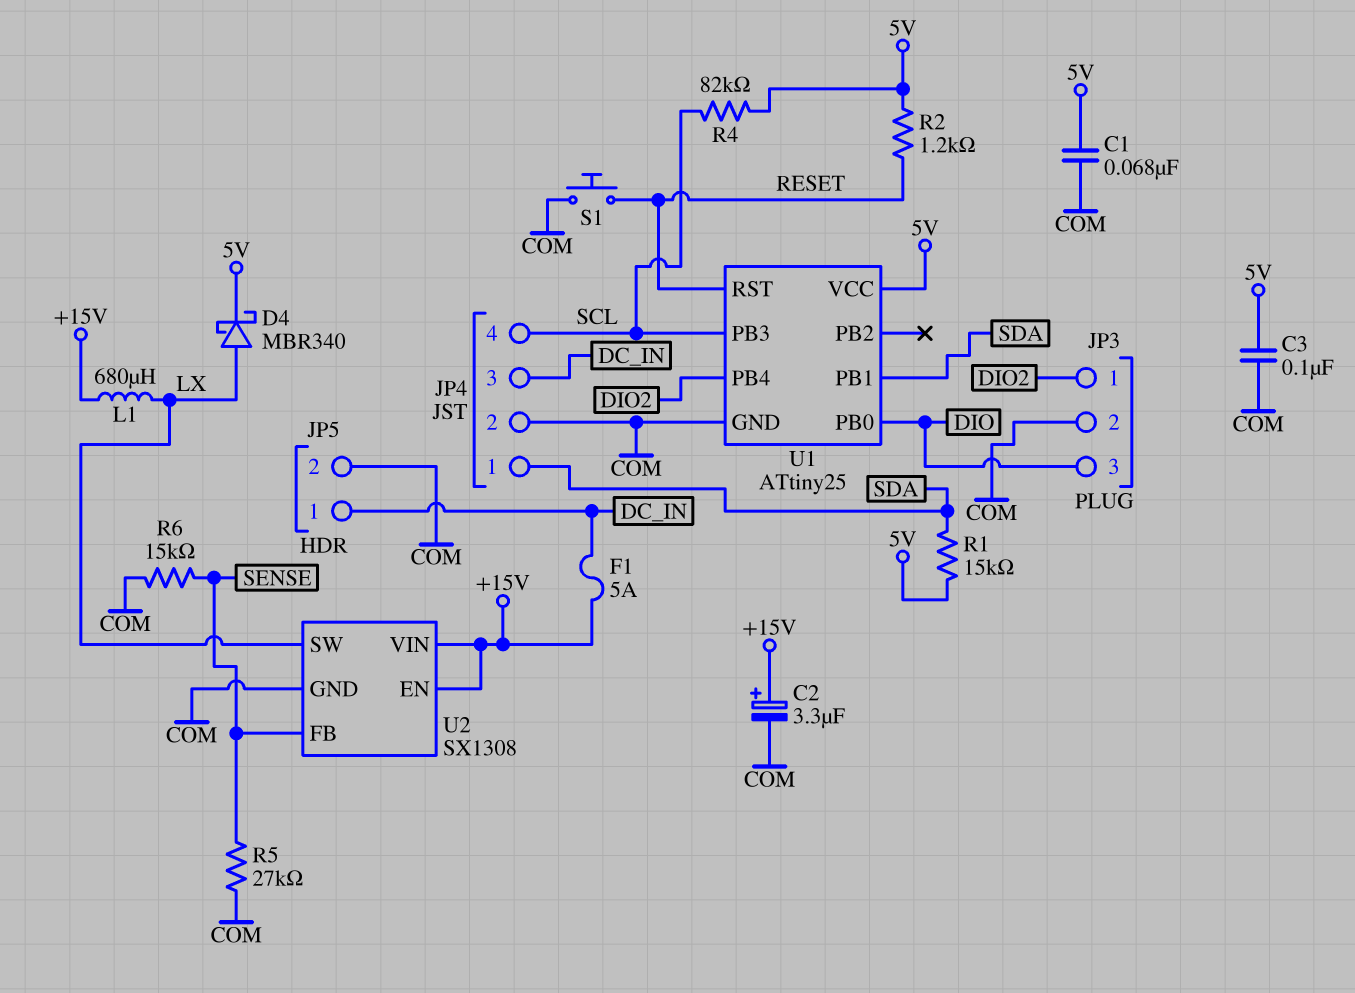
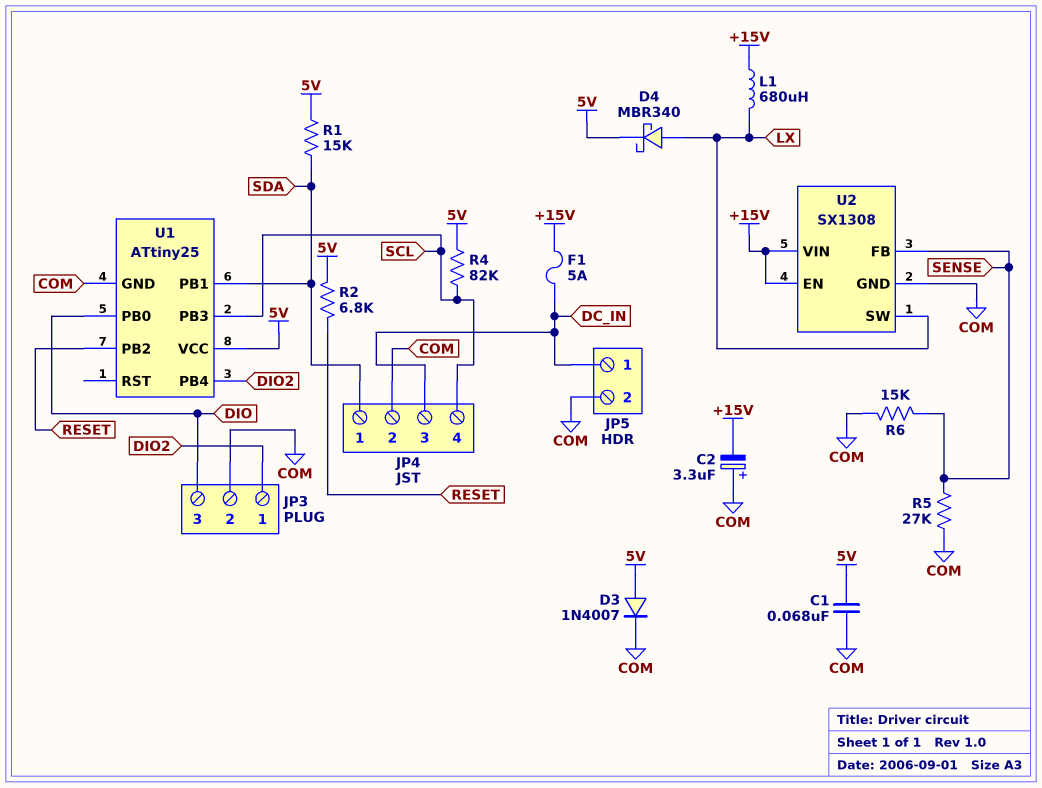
C2: 3.3uF (plus +15V, minus COM) -> 3.3uF (plus COM, minus +15V)
C3: 100nF (5V, COM) -> none
D3: none -> diode 1N4007 (A 5V, K COM)
R2: 1.2k (5V, RESET) -> 6.8k (5V, RESET)
S1: button (COM, RESET) -> none
U1 pin PB2: none -> RESET
U1 pin RST: RESET -> none

